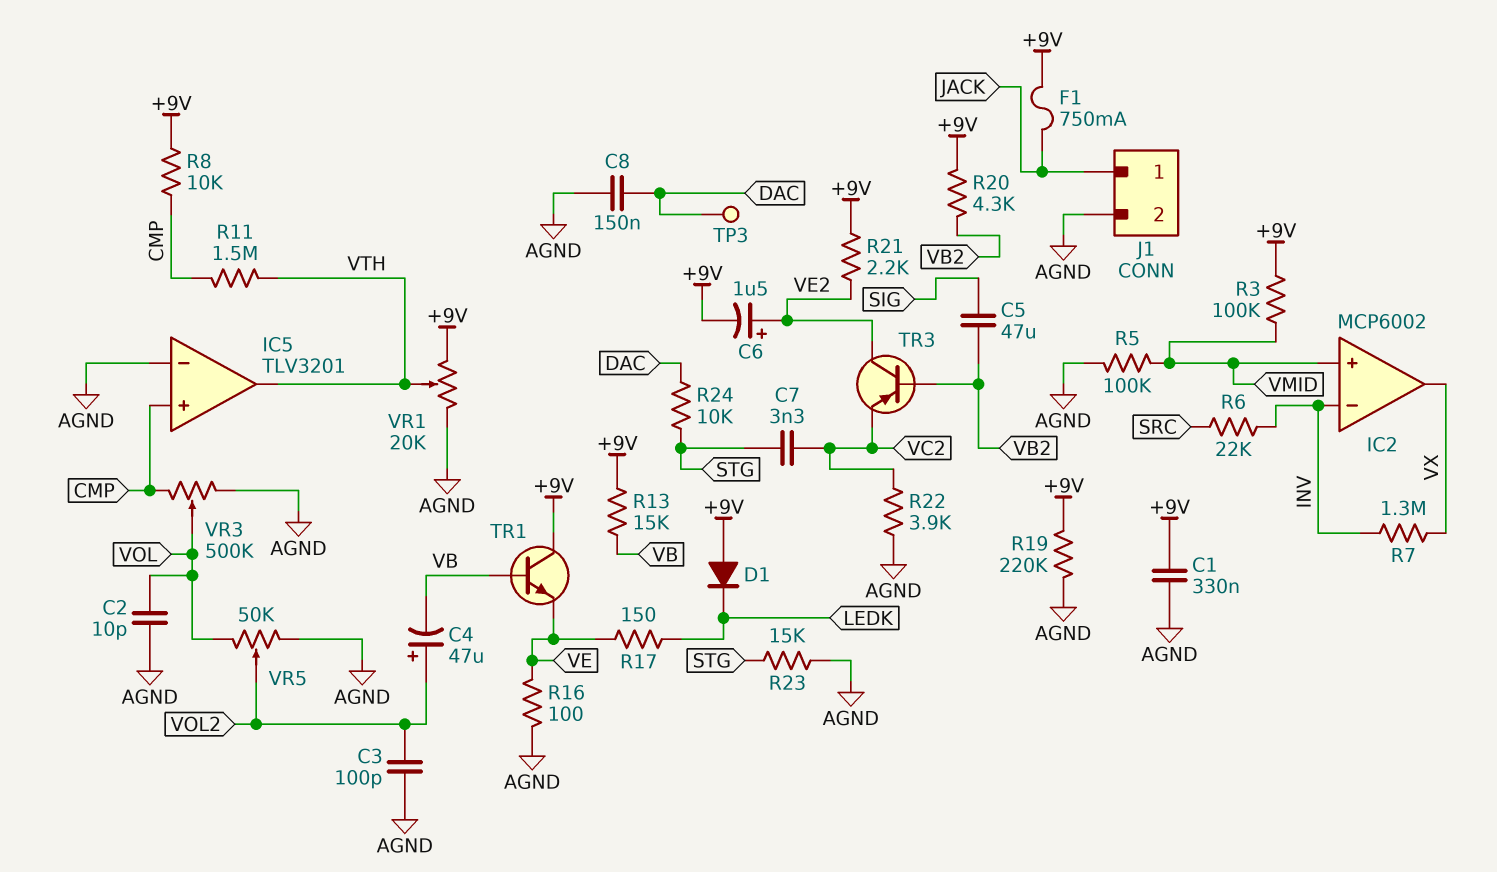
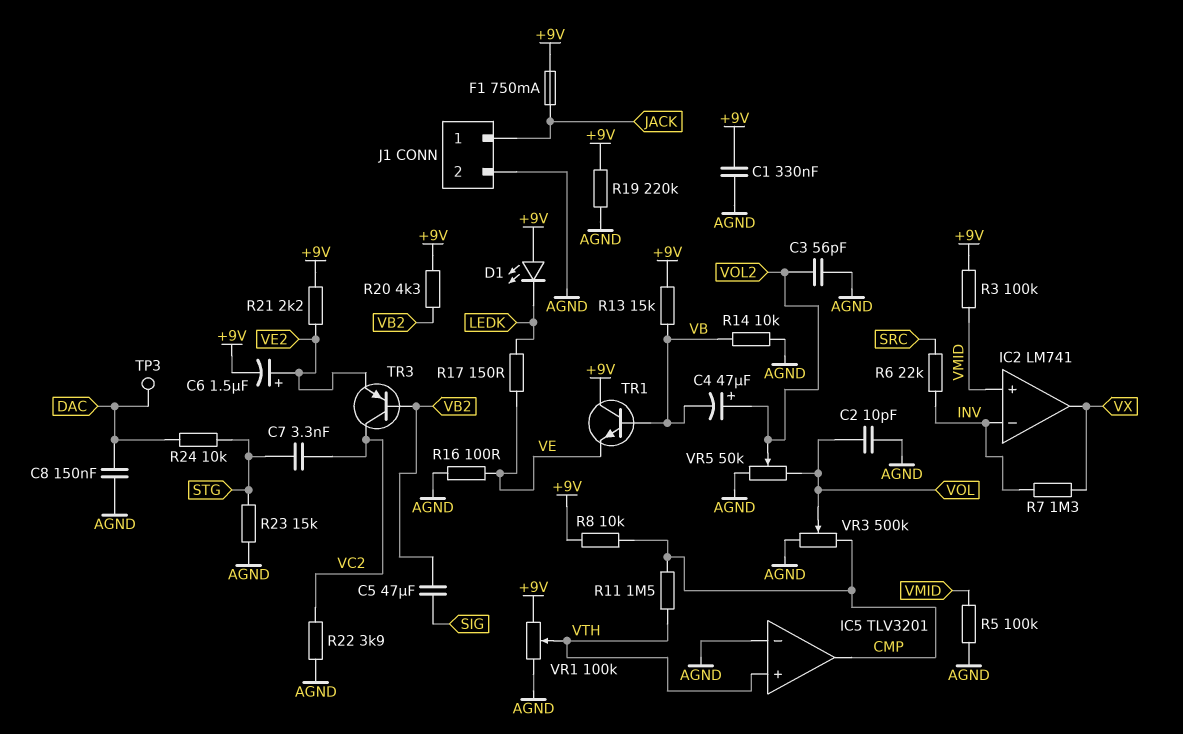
C3: 100pF (AGND, VOL2) -> 56pF (AGND, VOL2)
D1: diode (A +9V, K LEDK) -> LED (A +9V, K LEDK)
IC2: MCP6002 -> LM741
IC5 pin in+: CMP -> VTH
IC5 pin out: VTH -> CMP
R14: none -> 10k (AGND, VB)
TR3: PNP (B VB2, C VE2, E VC2) -> PNP (B VB2, C VC2, E VE2)
VR1: 20k (+9V, AGND, wiper VTH) -> 100k (+9V, AGND, wiper VTH)

